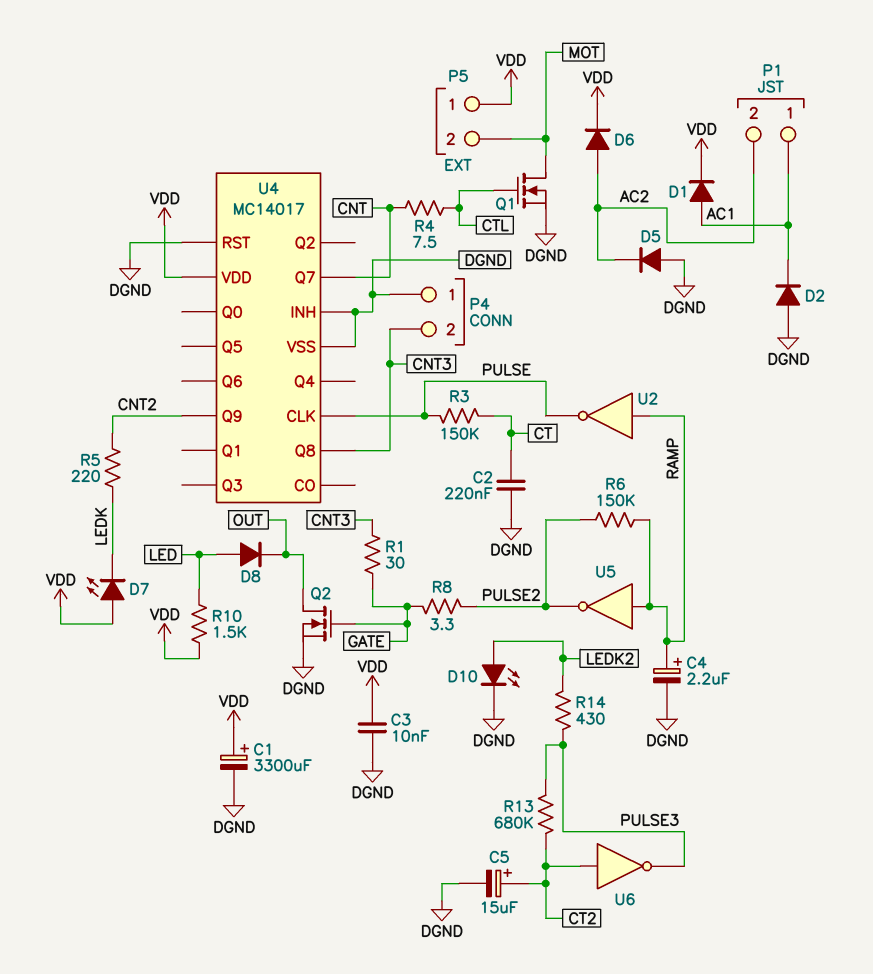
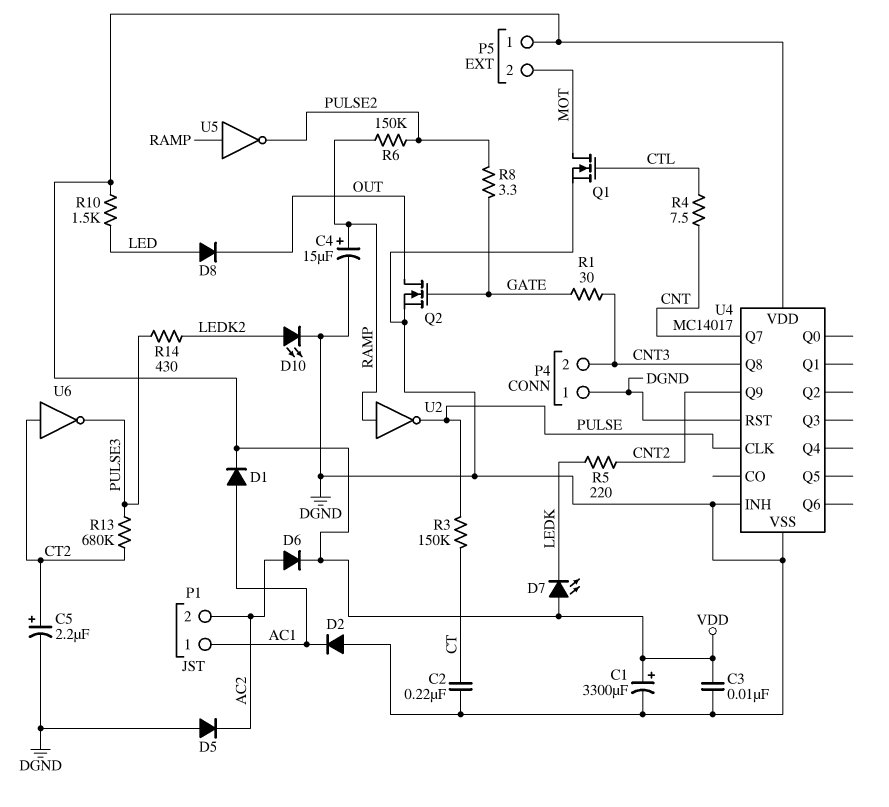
C4: 2.2uF (plus RAMP, minus DGND) -> 15uF (plus RAMP, minus DGND)
C5: 15uF (plus CT2, minus DGND) -> 2.2uF (plus CT2, minus DGND)

